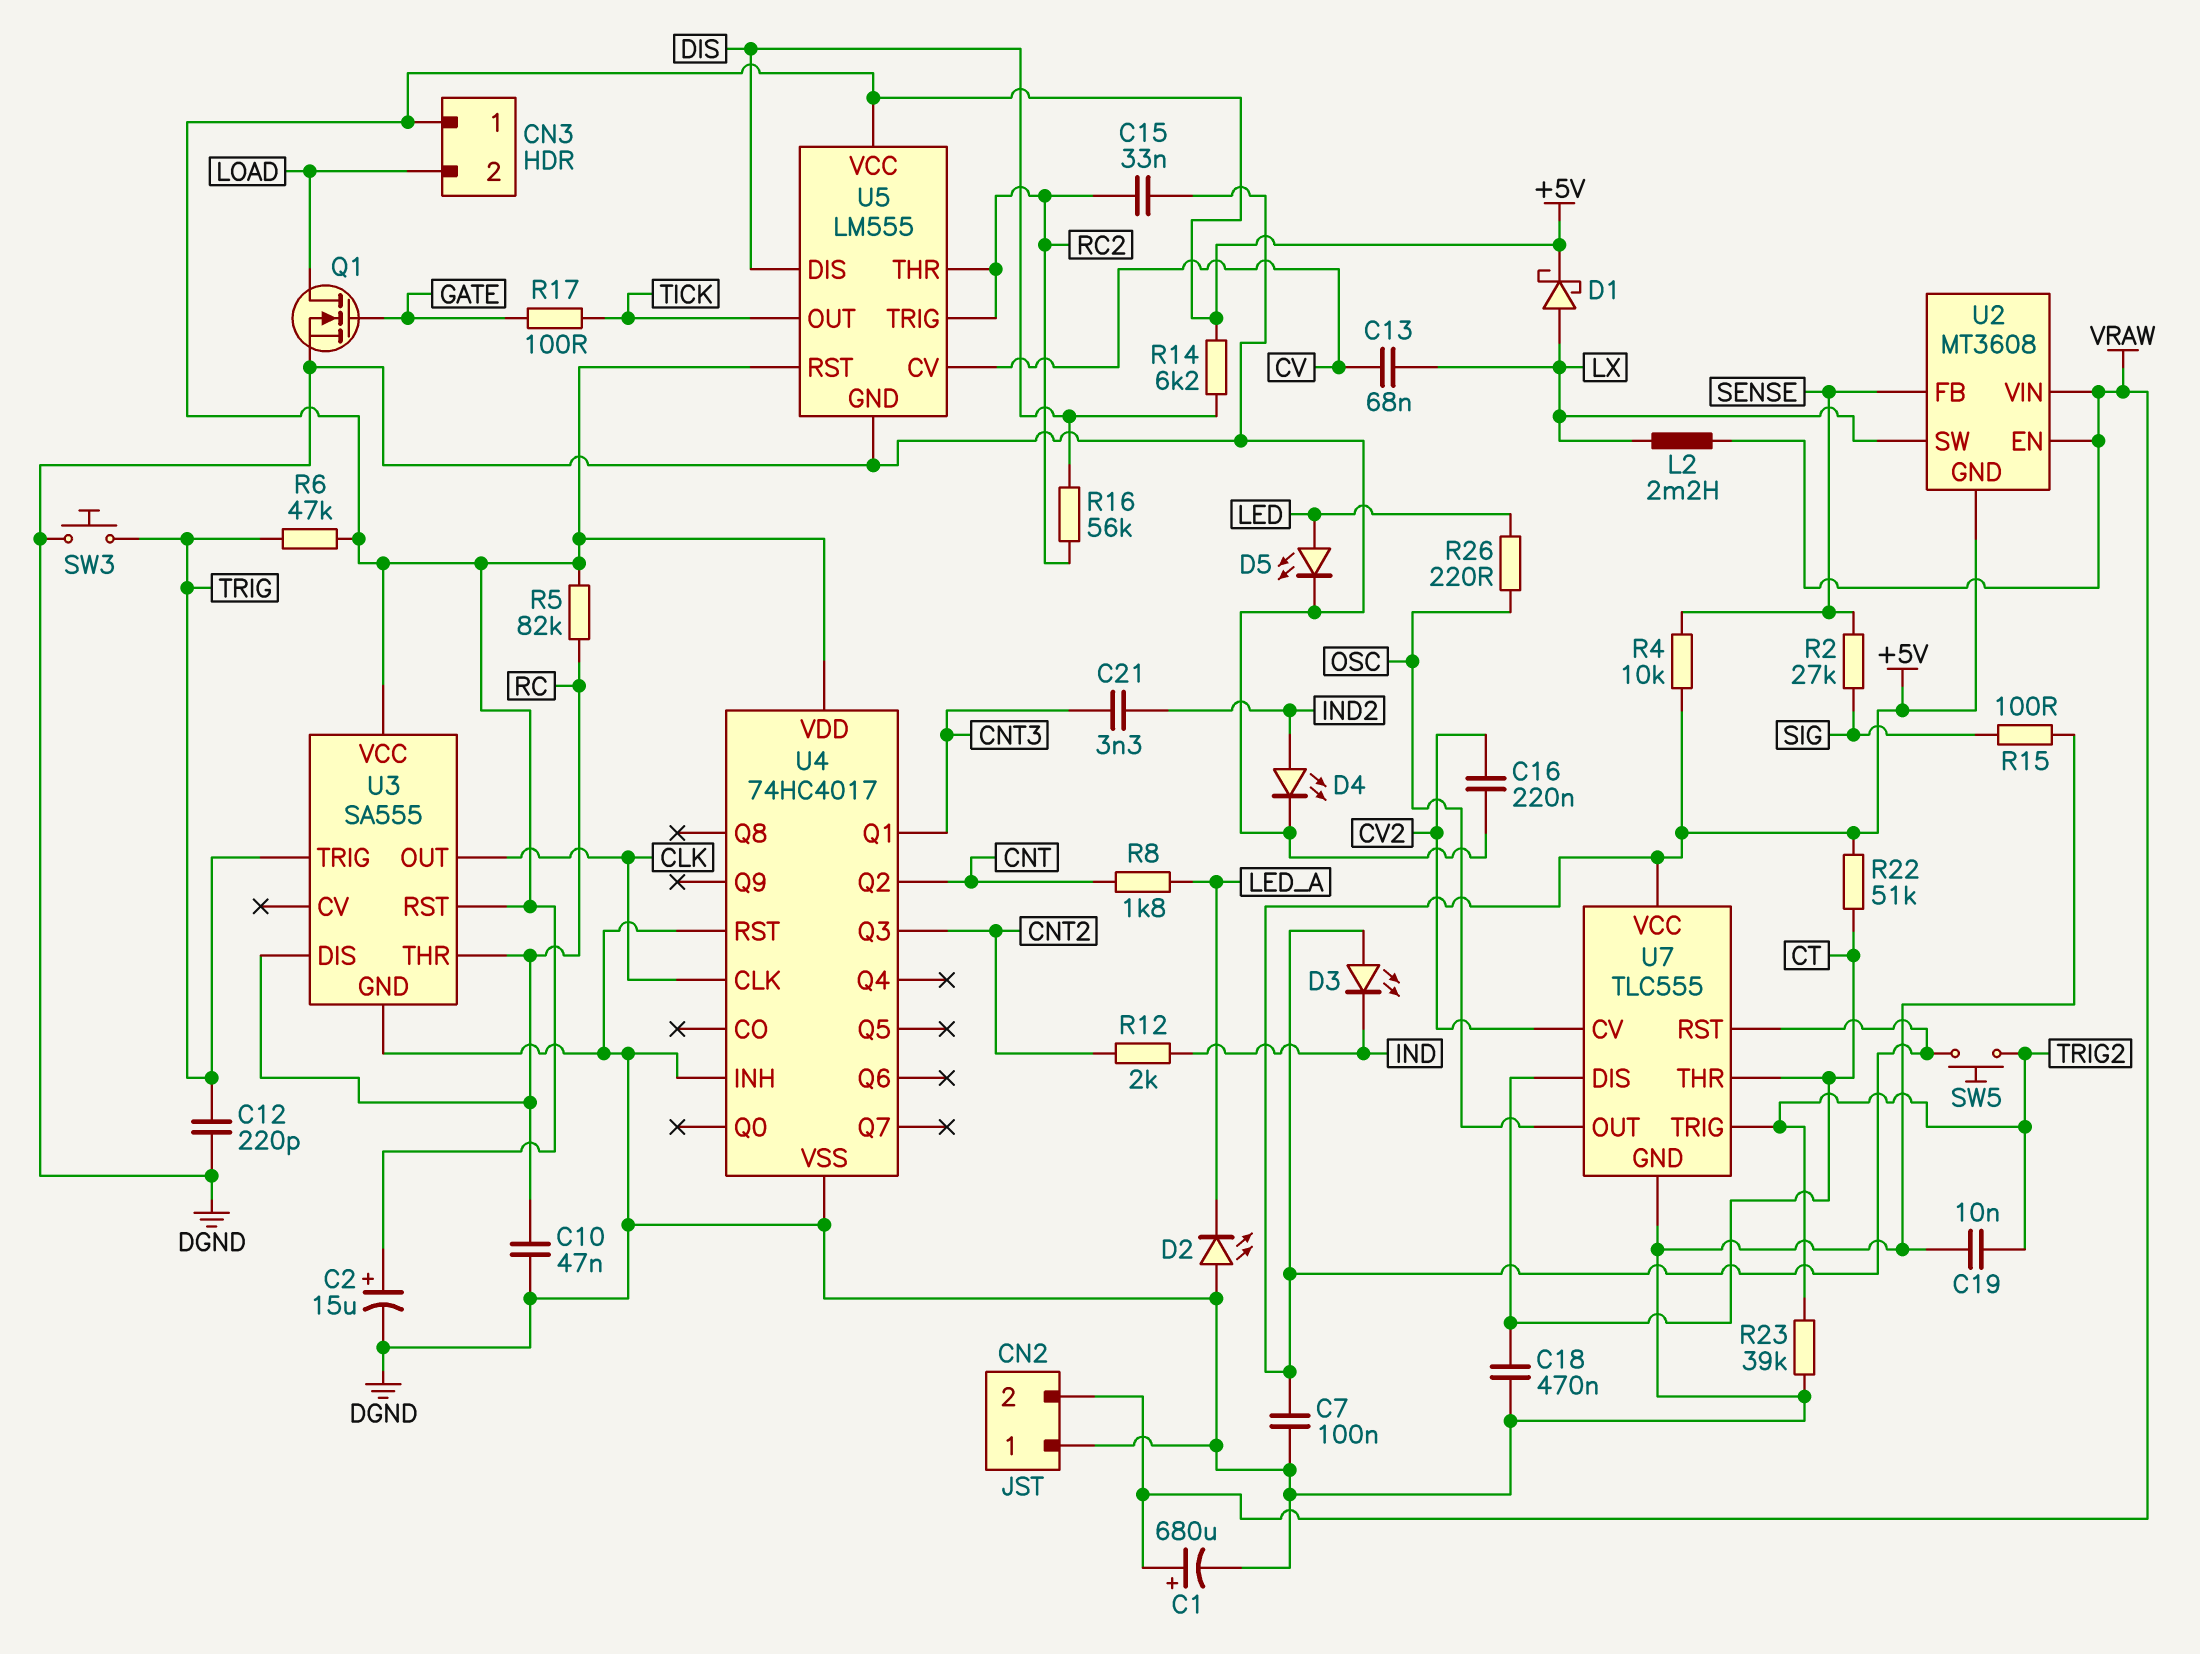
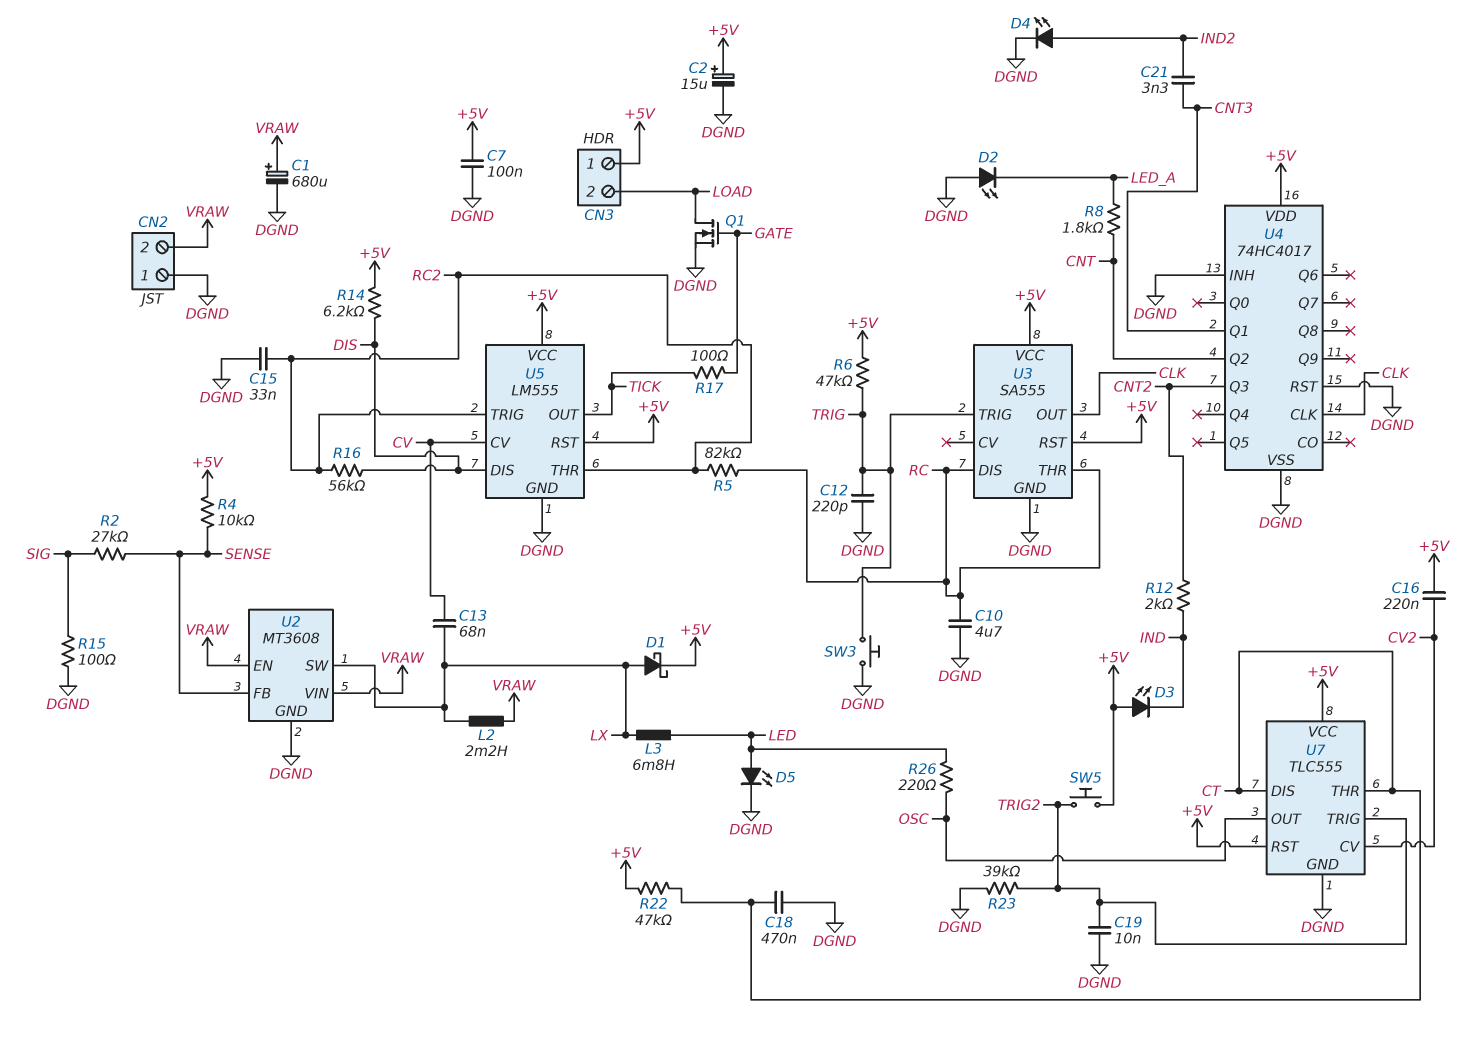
C10: 47nF (DGND, RC) -> 4.7uF (DGND, RC)
C16: 220nF (CV2, DGND) -> 220nF (+5V, CV2)
L3: none -> 6.8mH (LED, LX)
R5: 82k (+5V, RC) -> 82k (RC, RC2)
R22: 51k (+5V, CT) -> 47k (+5V, CT)
U2 pin GND: +5V -> DGND

